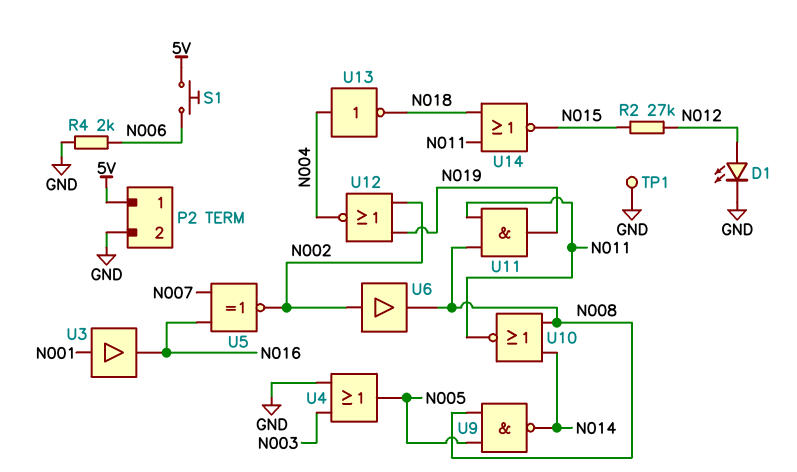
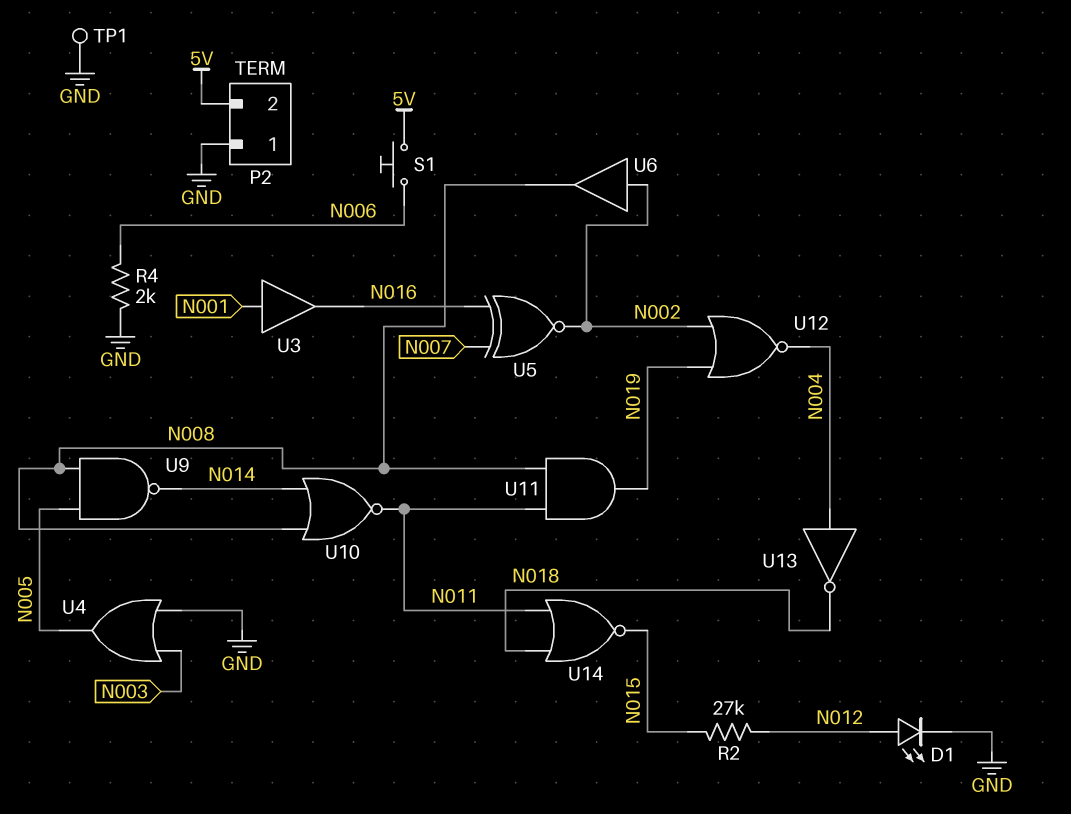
P2 pin 1: 5V -> GND
P2 pin 2: GND -> 5V

